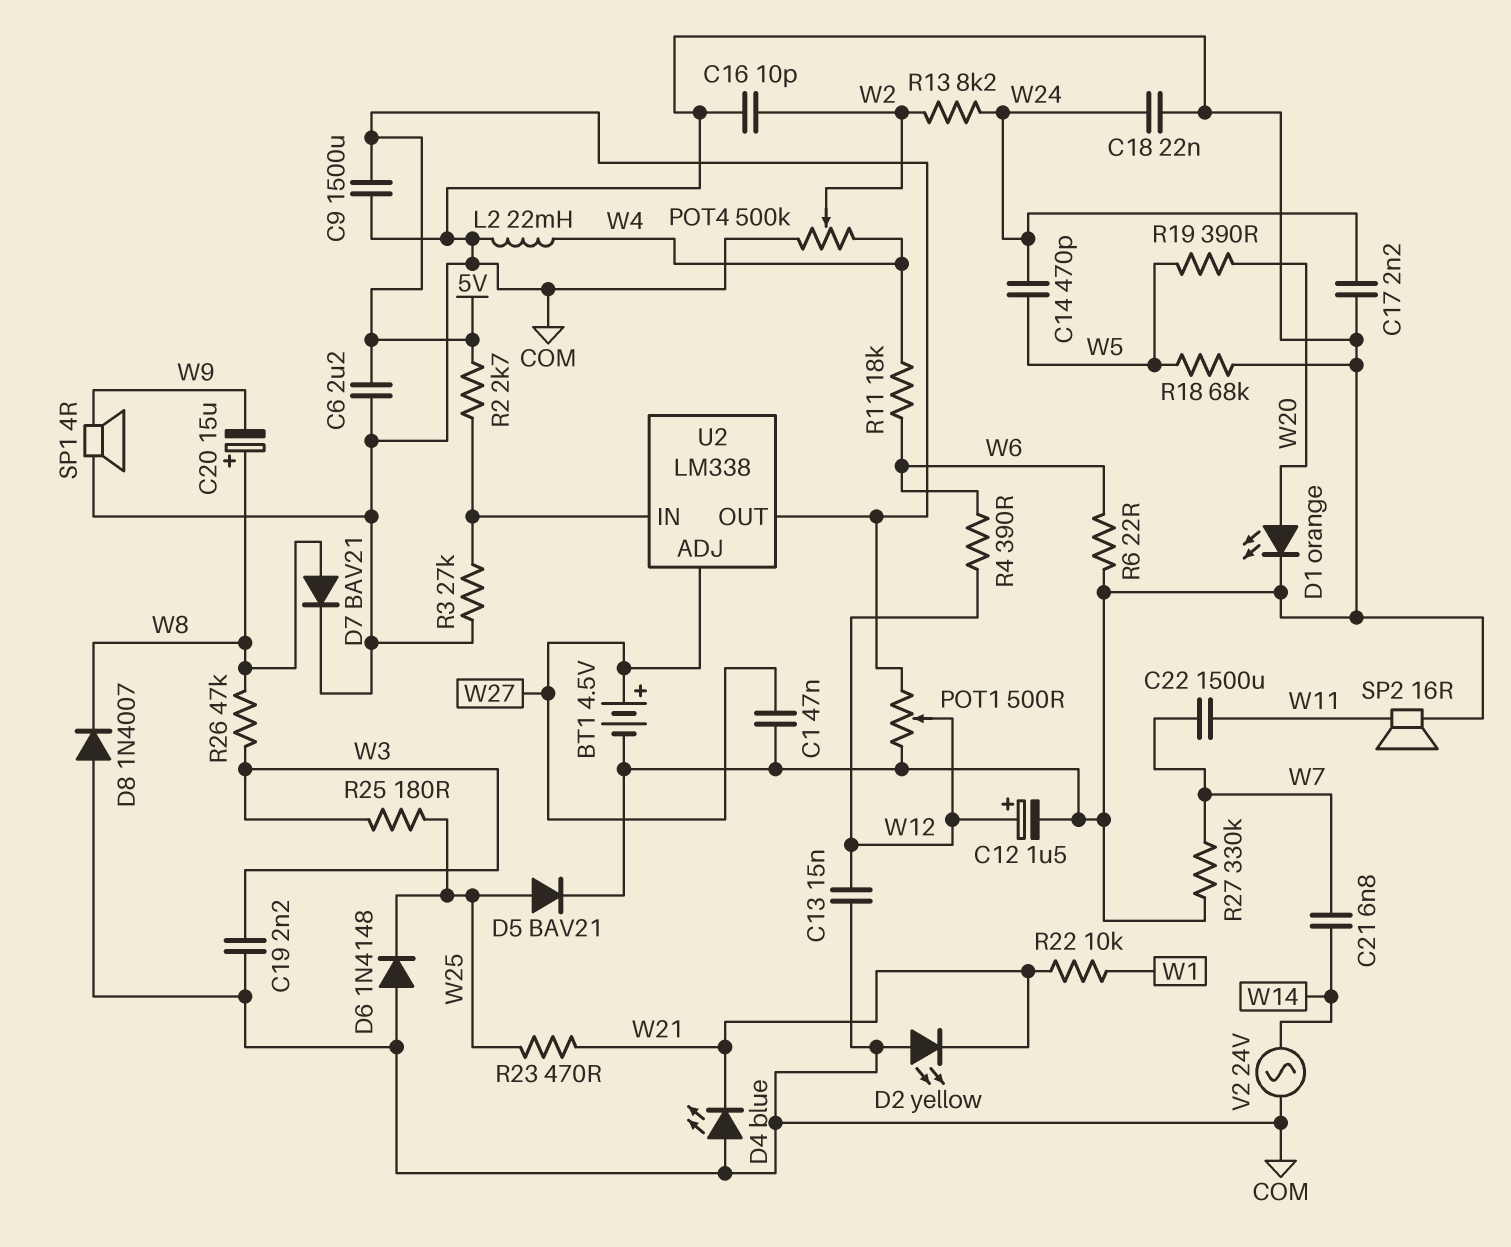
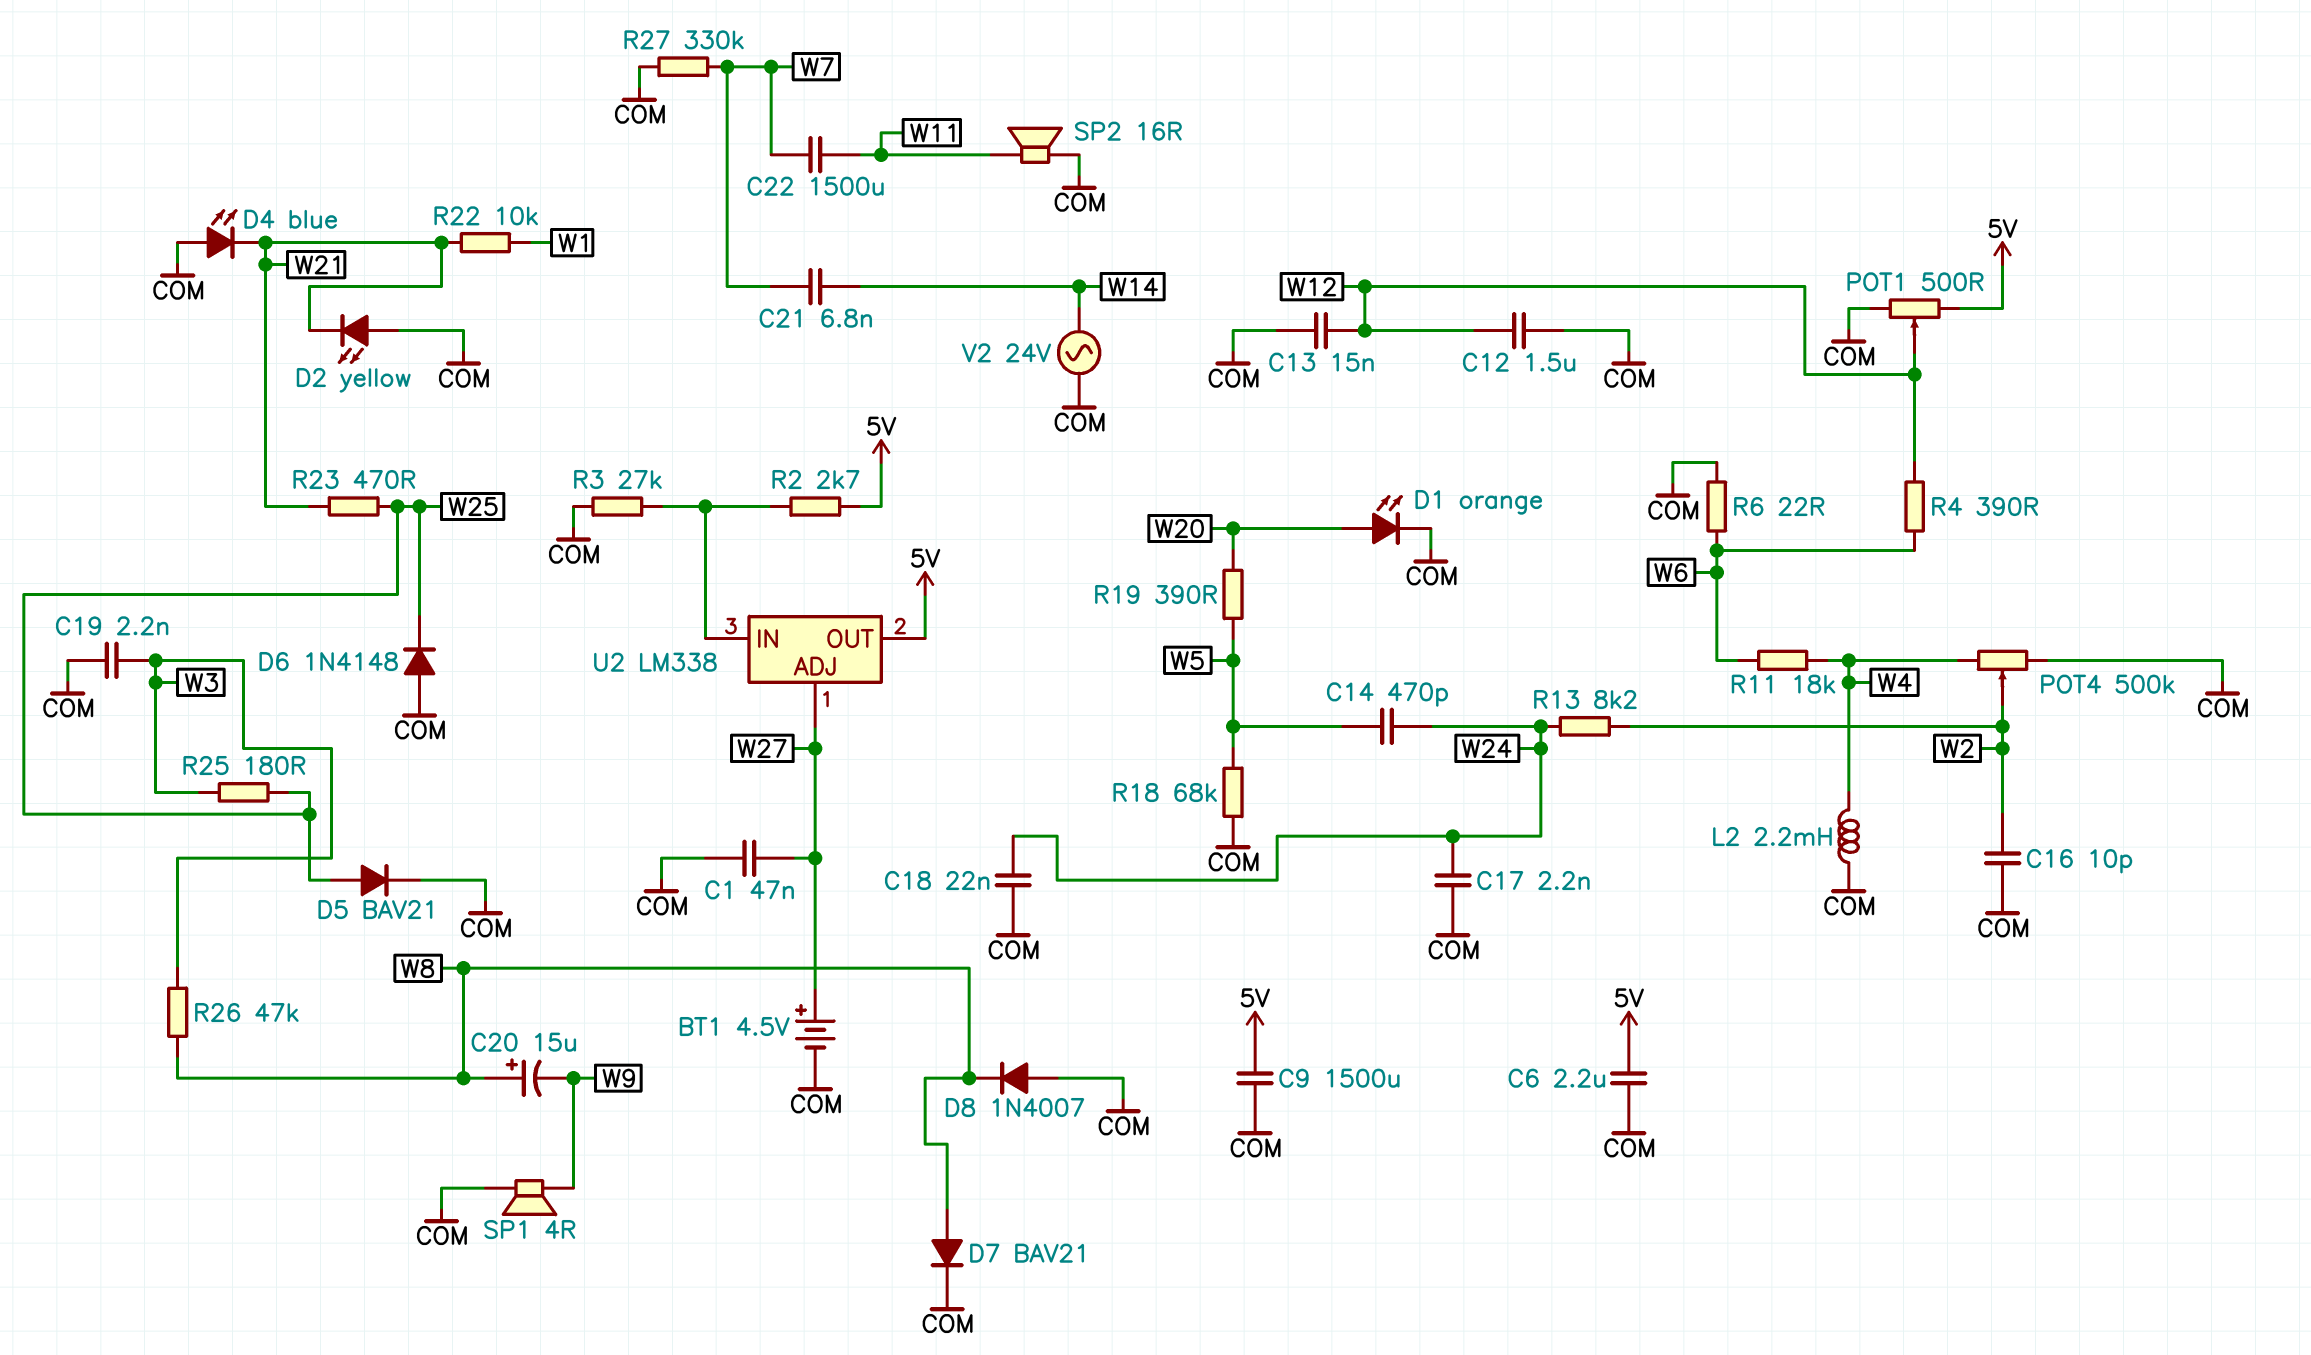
C12: 1.5uF (plus W12, minus COM) -> 1.5uF (COM, W12)
L2: 22mH (COM, W4) -> 2.2mH (COM, W4)

